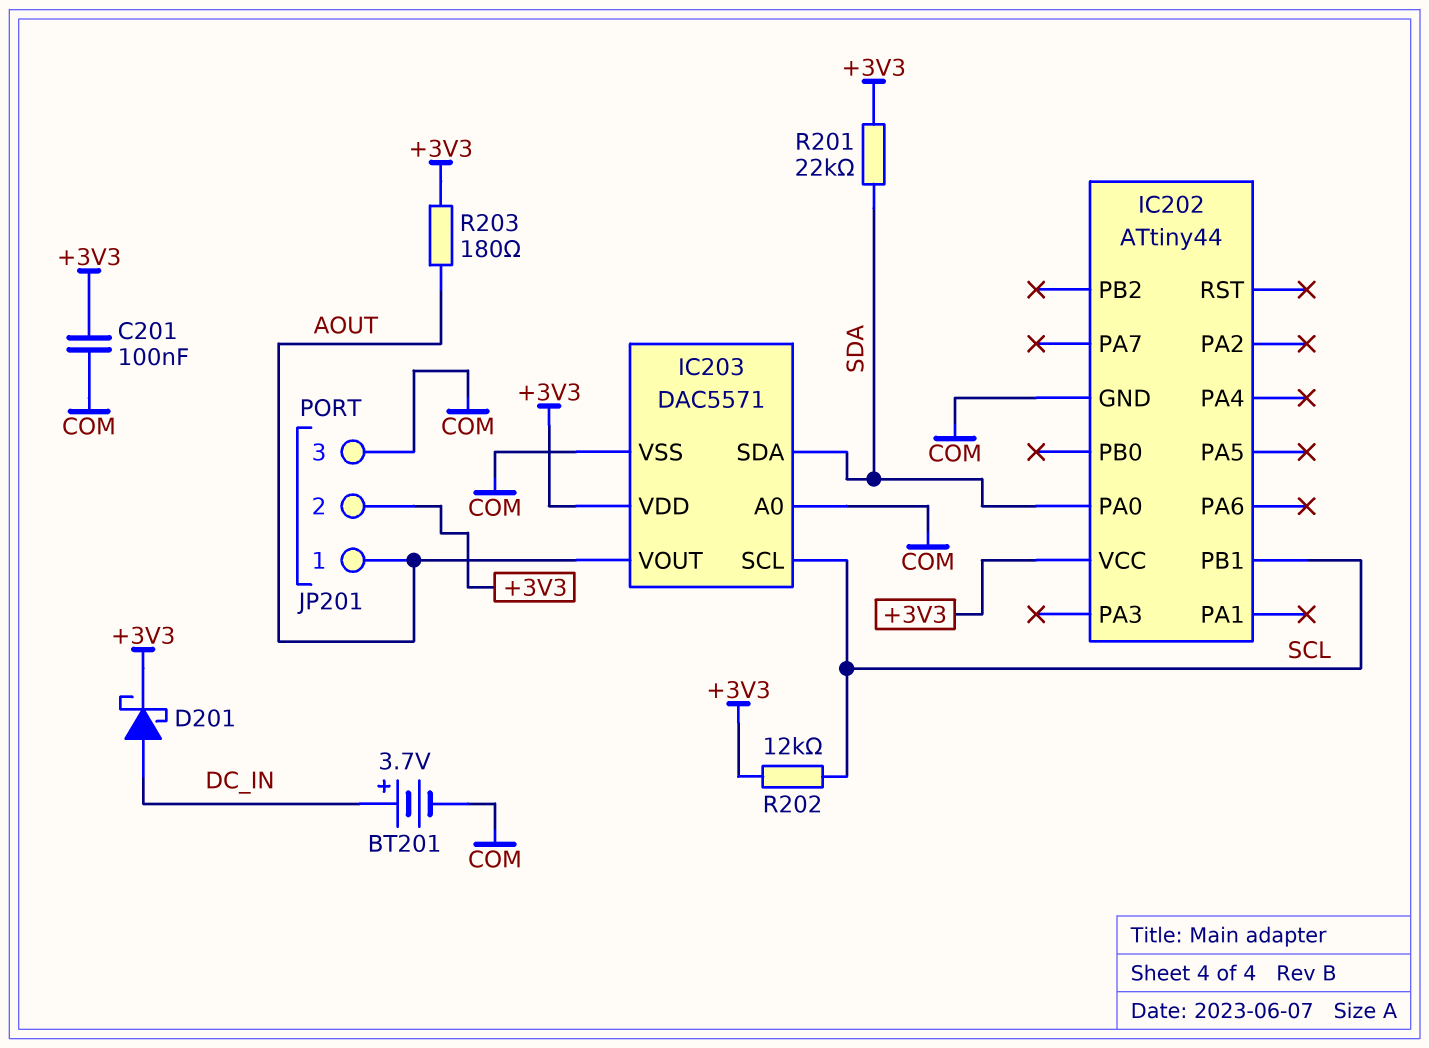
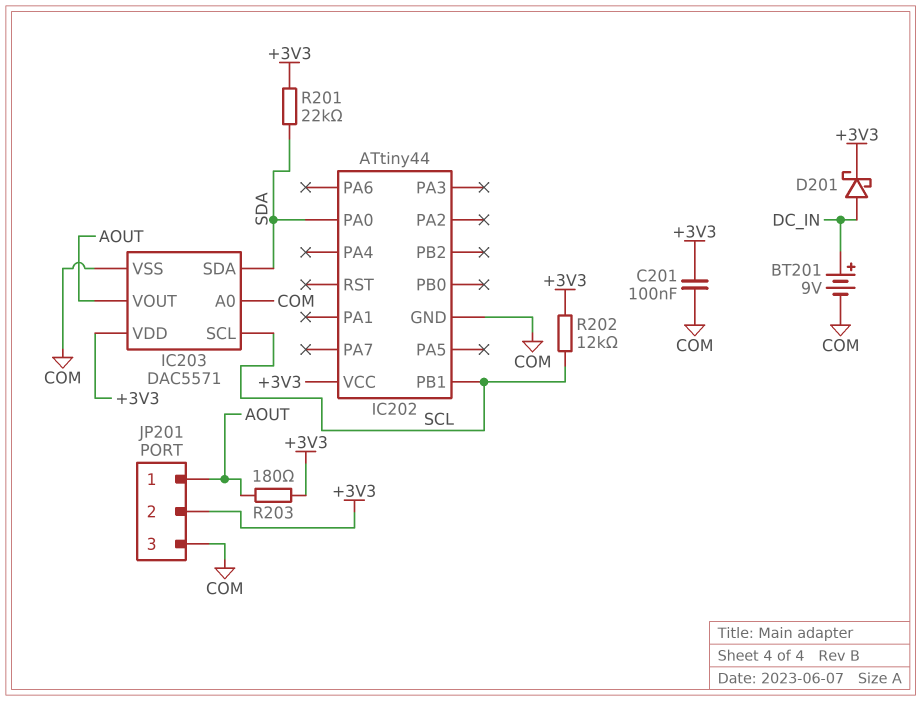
BT201: 3.7V (plus DC_IN, minus COM) -> 9V (plus DC_IN, minus COM)

